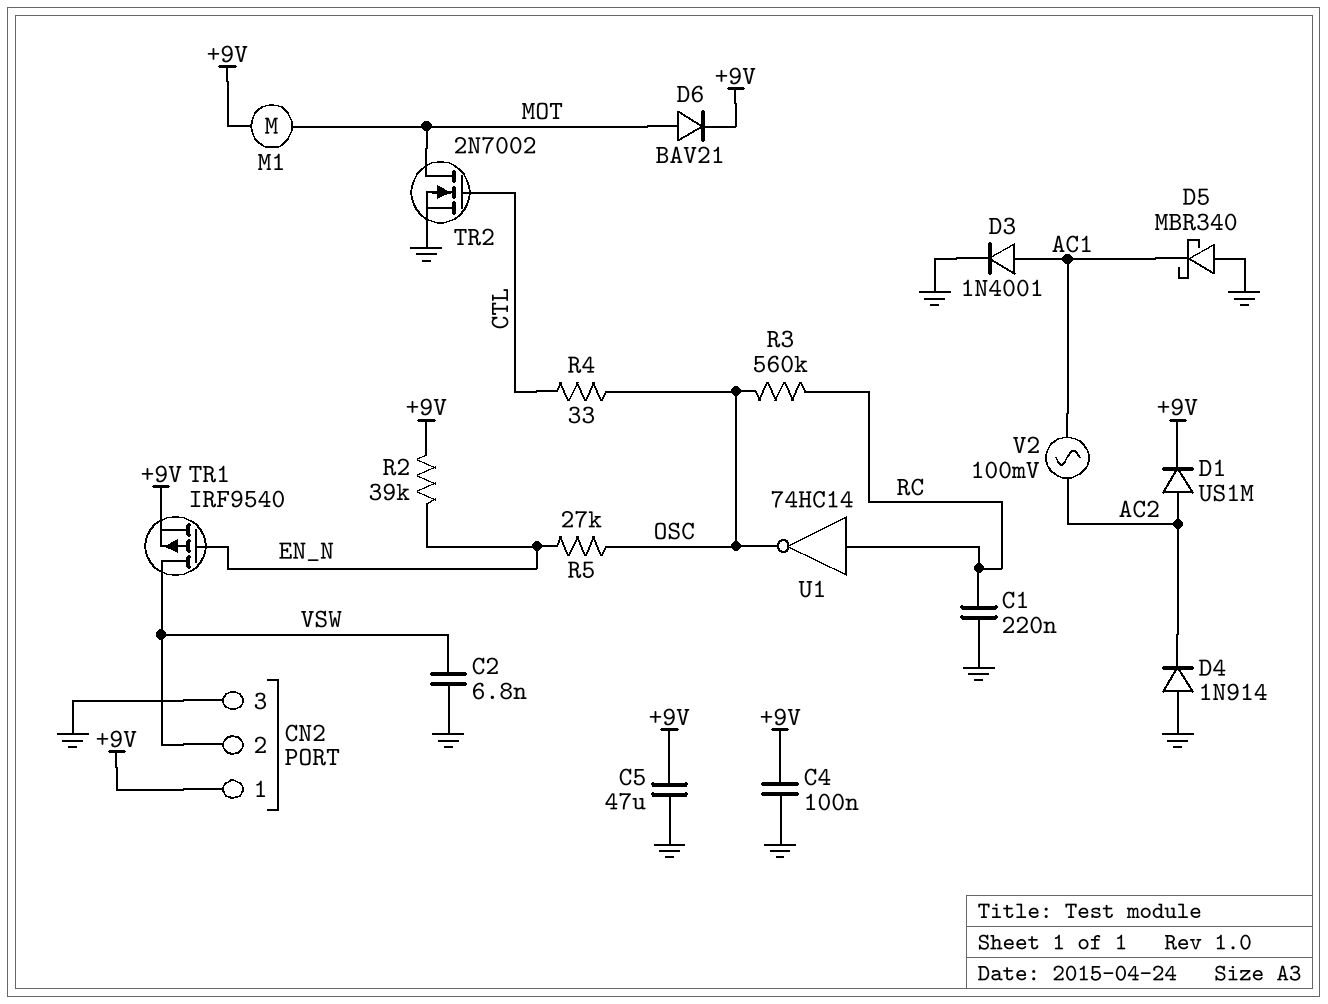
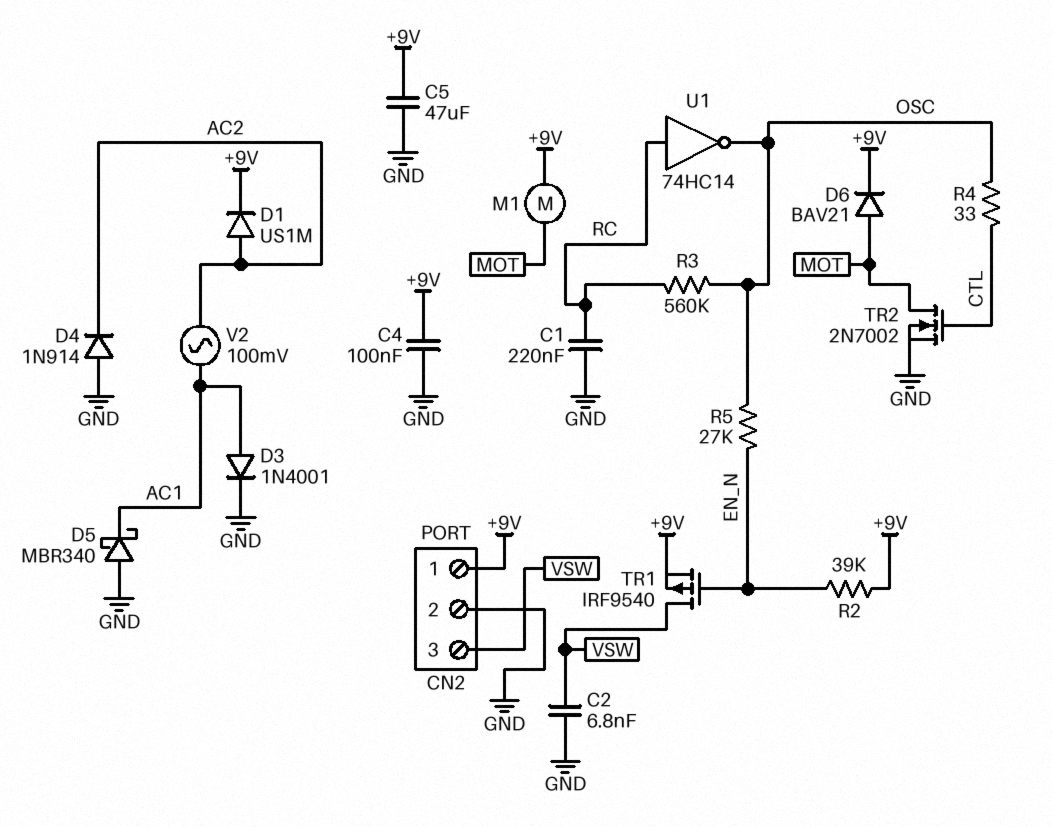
CN2 pin 2: VSW -> GND
CN2 pin 3: GND -> VSW

